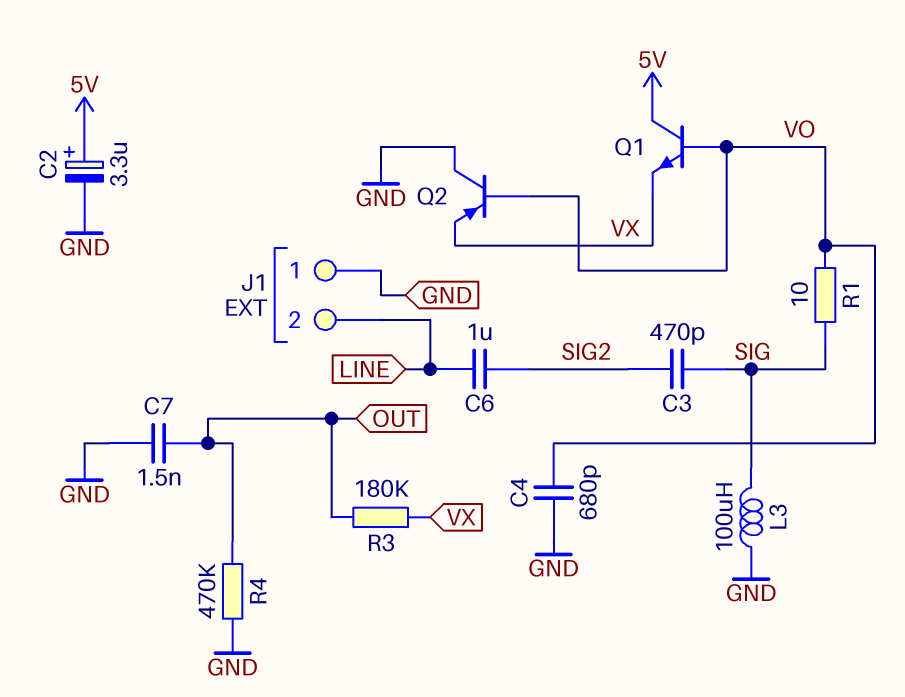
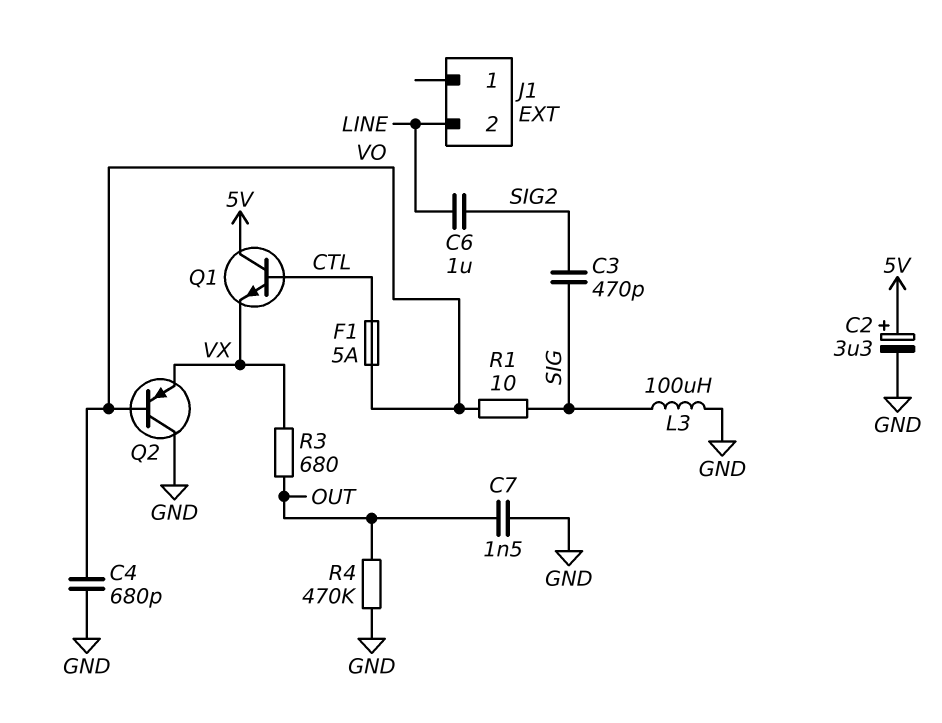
F1: none -> 5A (CTL, VO)
J1 pin 1: GND -> none
Q1: NPN (B VO, C 5V, E VX) -> NPN (B CTL, C 5V, E VX)
R3: 180k (OUT, VX) -> 680 (OUT, VX)

